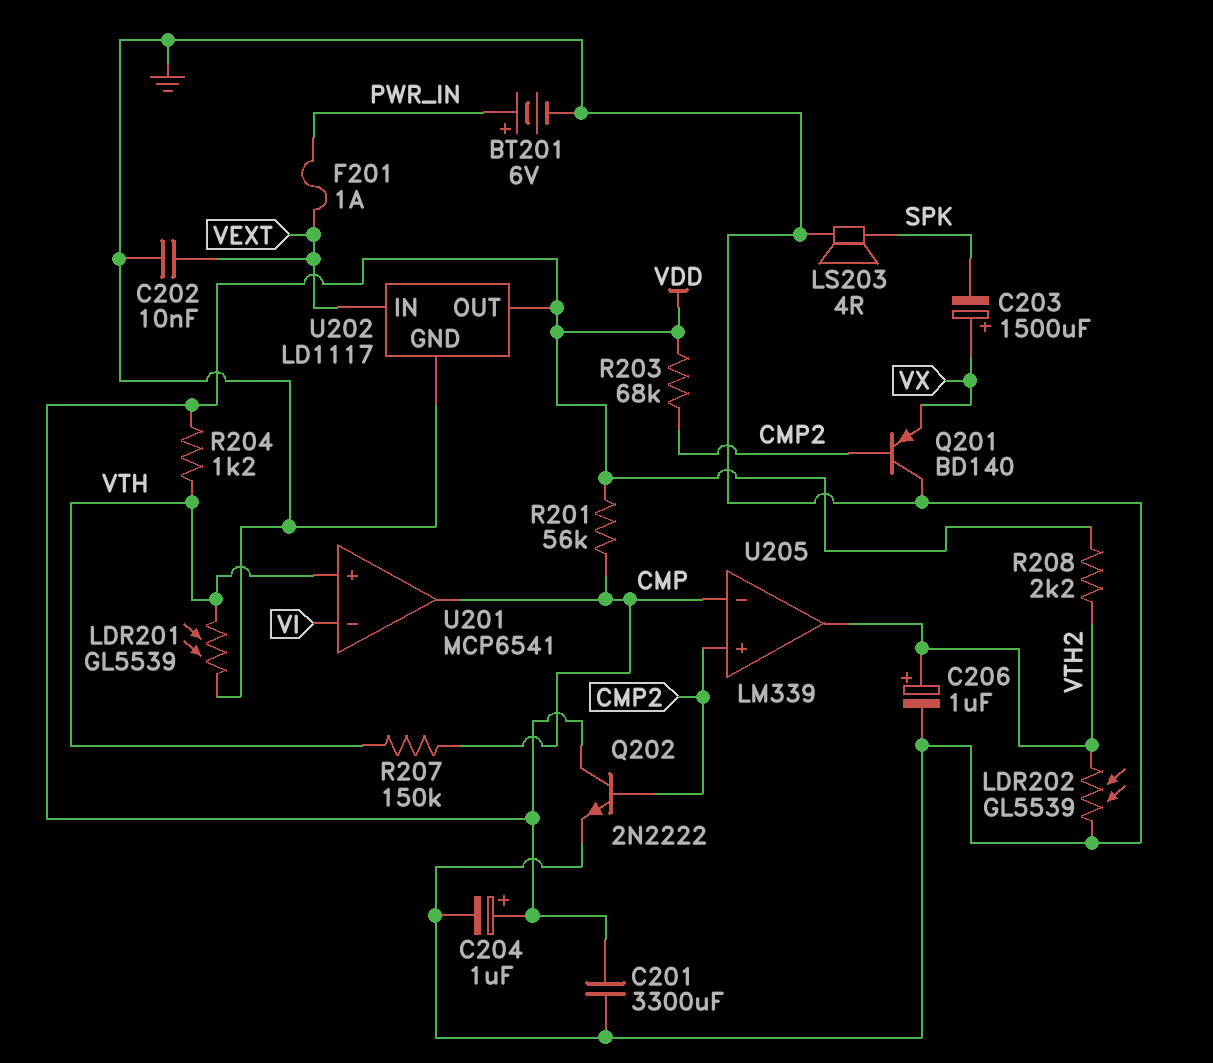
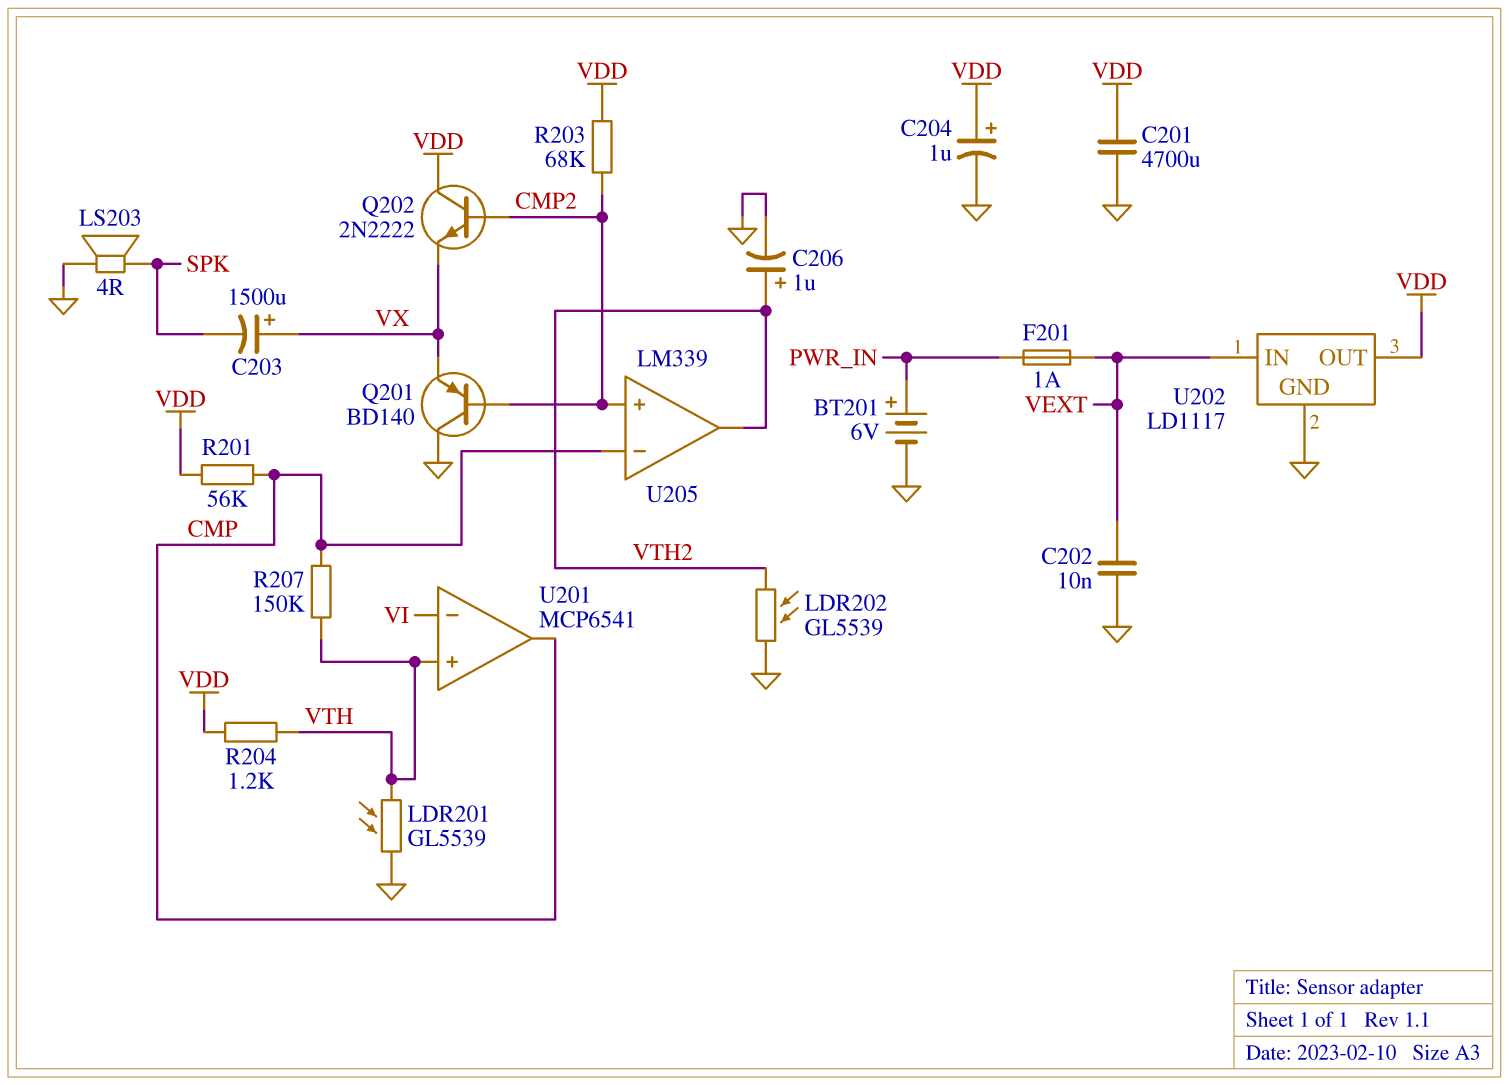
C201: 3300uF (GND, VDD) -> 4700uF (GND, VDD)
Q202: NPN 2N2222 (B CMP2, C VDD, E GND) -> NPN 2N2222 (B CMP2, C VDD, E VX)
R208: 2.2k (VDD, VTH2) -> none

